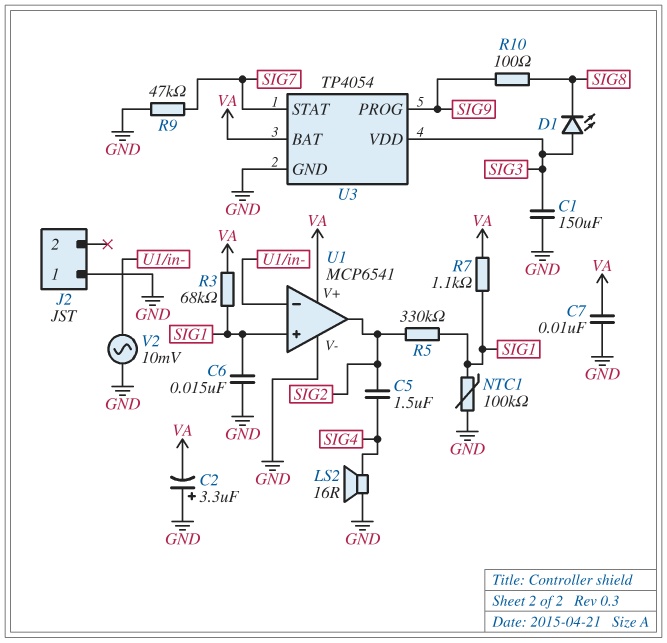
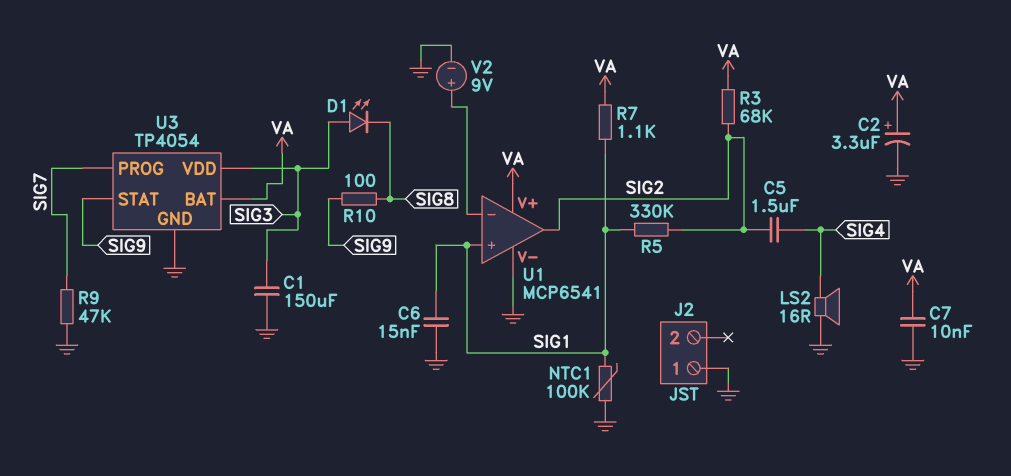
C2: 3.3uF (plus GND, minus VA) -> 3.3uF (plus VA, minus GND)
R3: 68k (SIG1, VA) -> 68k (SIG2, VA)
U3 pin PROG: SIG9 -> SIG7
U3 pin STAT: SIG7 -> SIG9
V2: AC 10mV (GND, U1/in-) -> 9V (plus U1/in-, minus GND)

